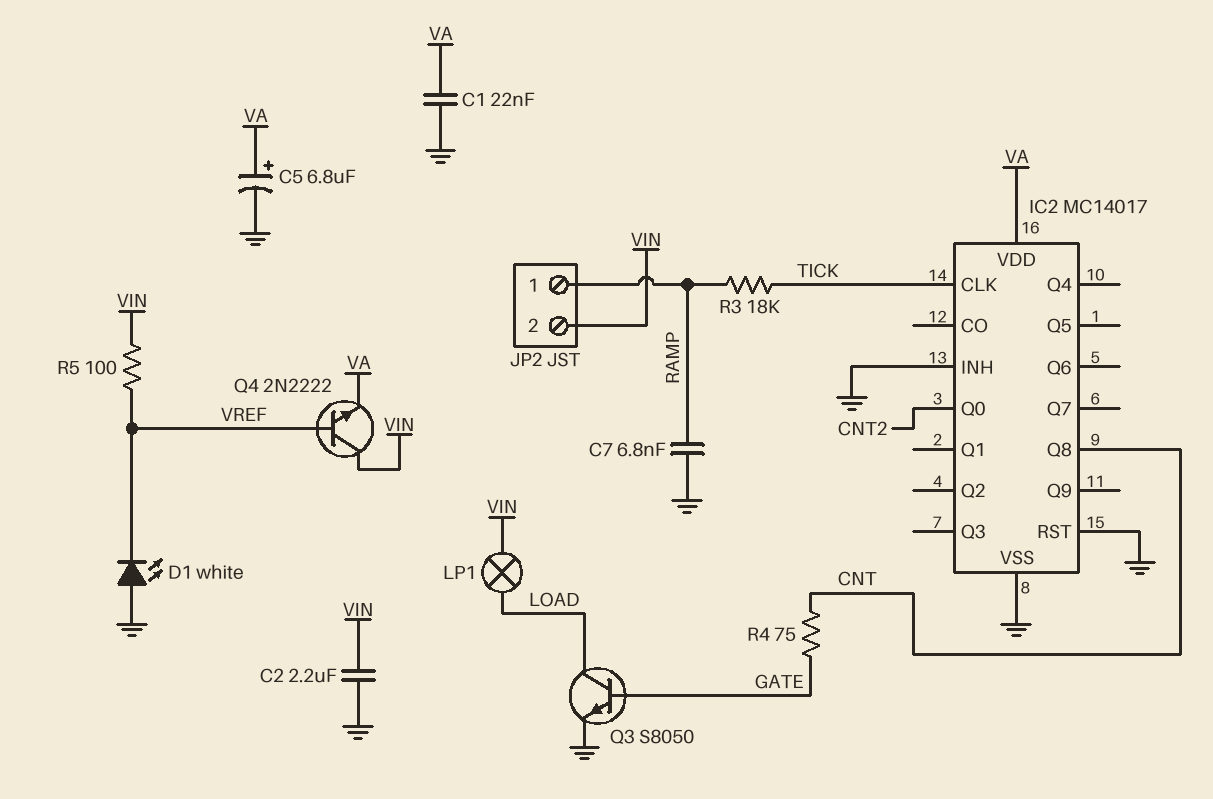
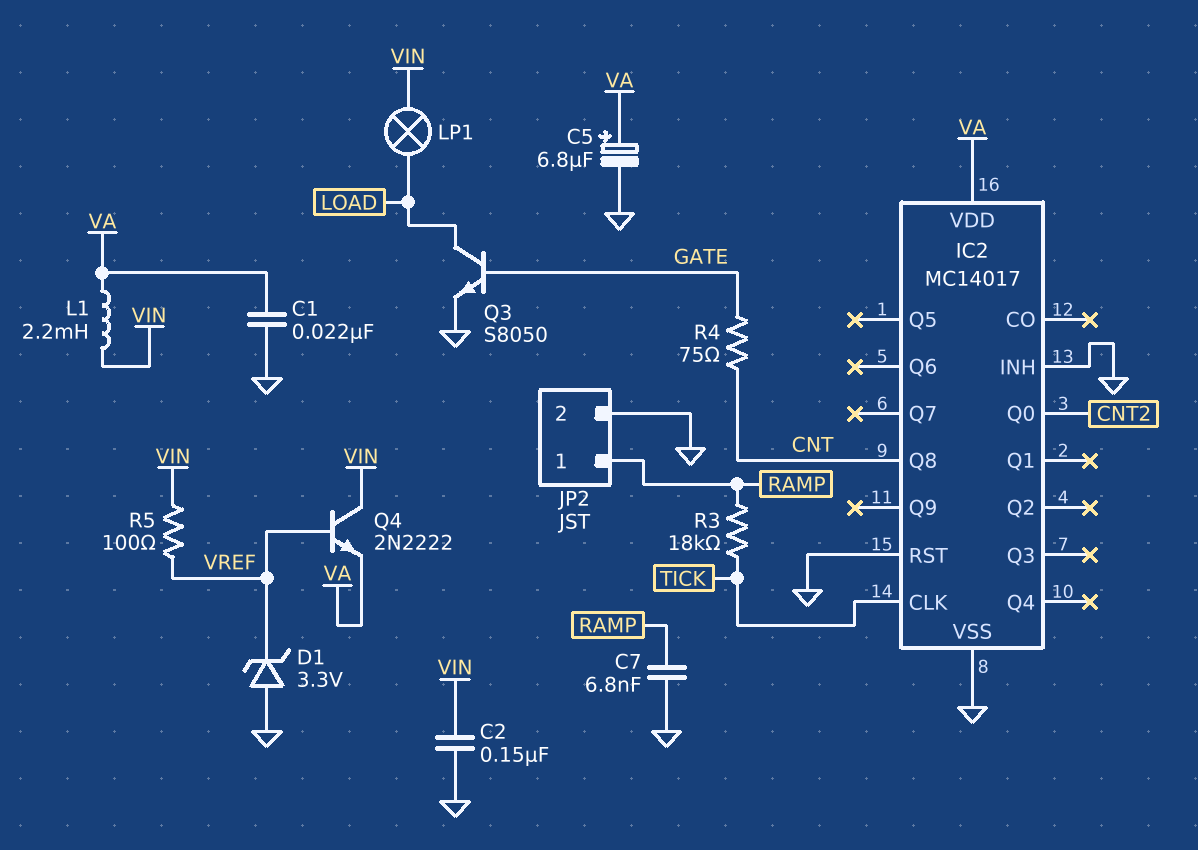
C2: 2.2uF (GND, VIN) -> 150nF (GND, VIN)
D1: LED white (A GND, K VREF) -> zener 3.3V (A GND, K VREF)
JP2 pin 2: VIN -> GND
L1: none -> 2.2mH (VA, VIN)

